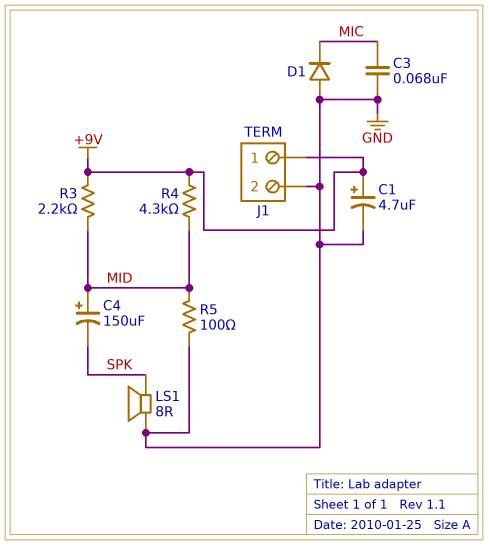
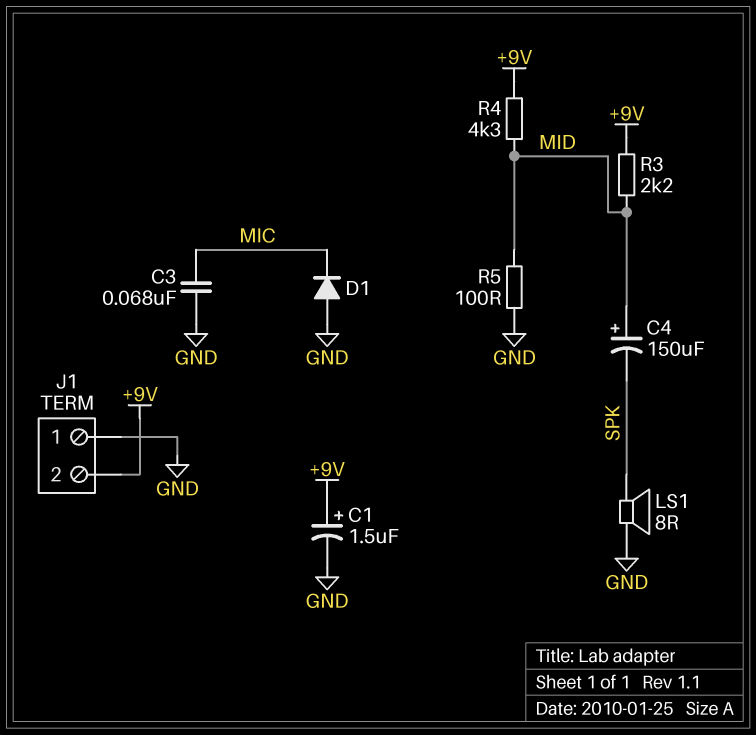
C1: 4.7uF (plus +9V, minus GND) -> 1.5uF (plus +9V, minus GND)
J1 pin 1: +9V -> GND
J1 pin 2: GND -> +9V

